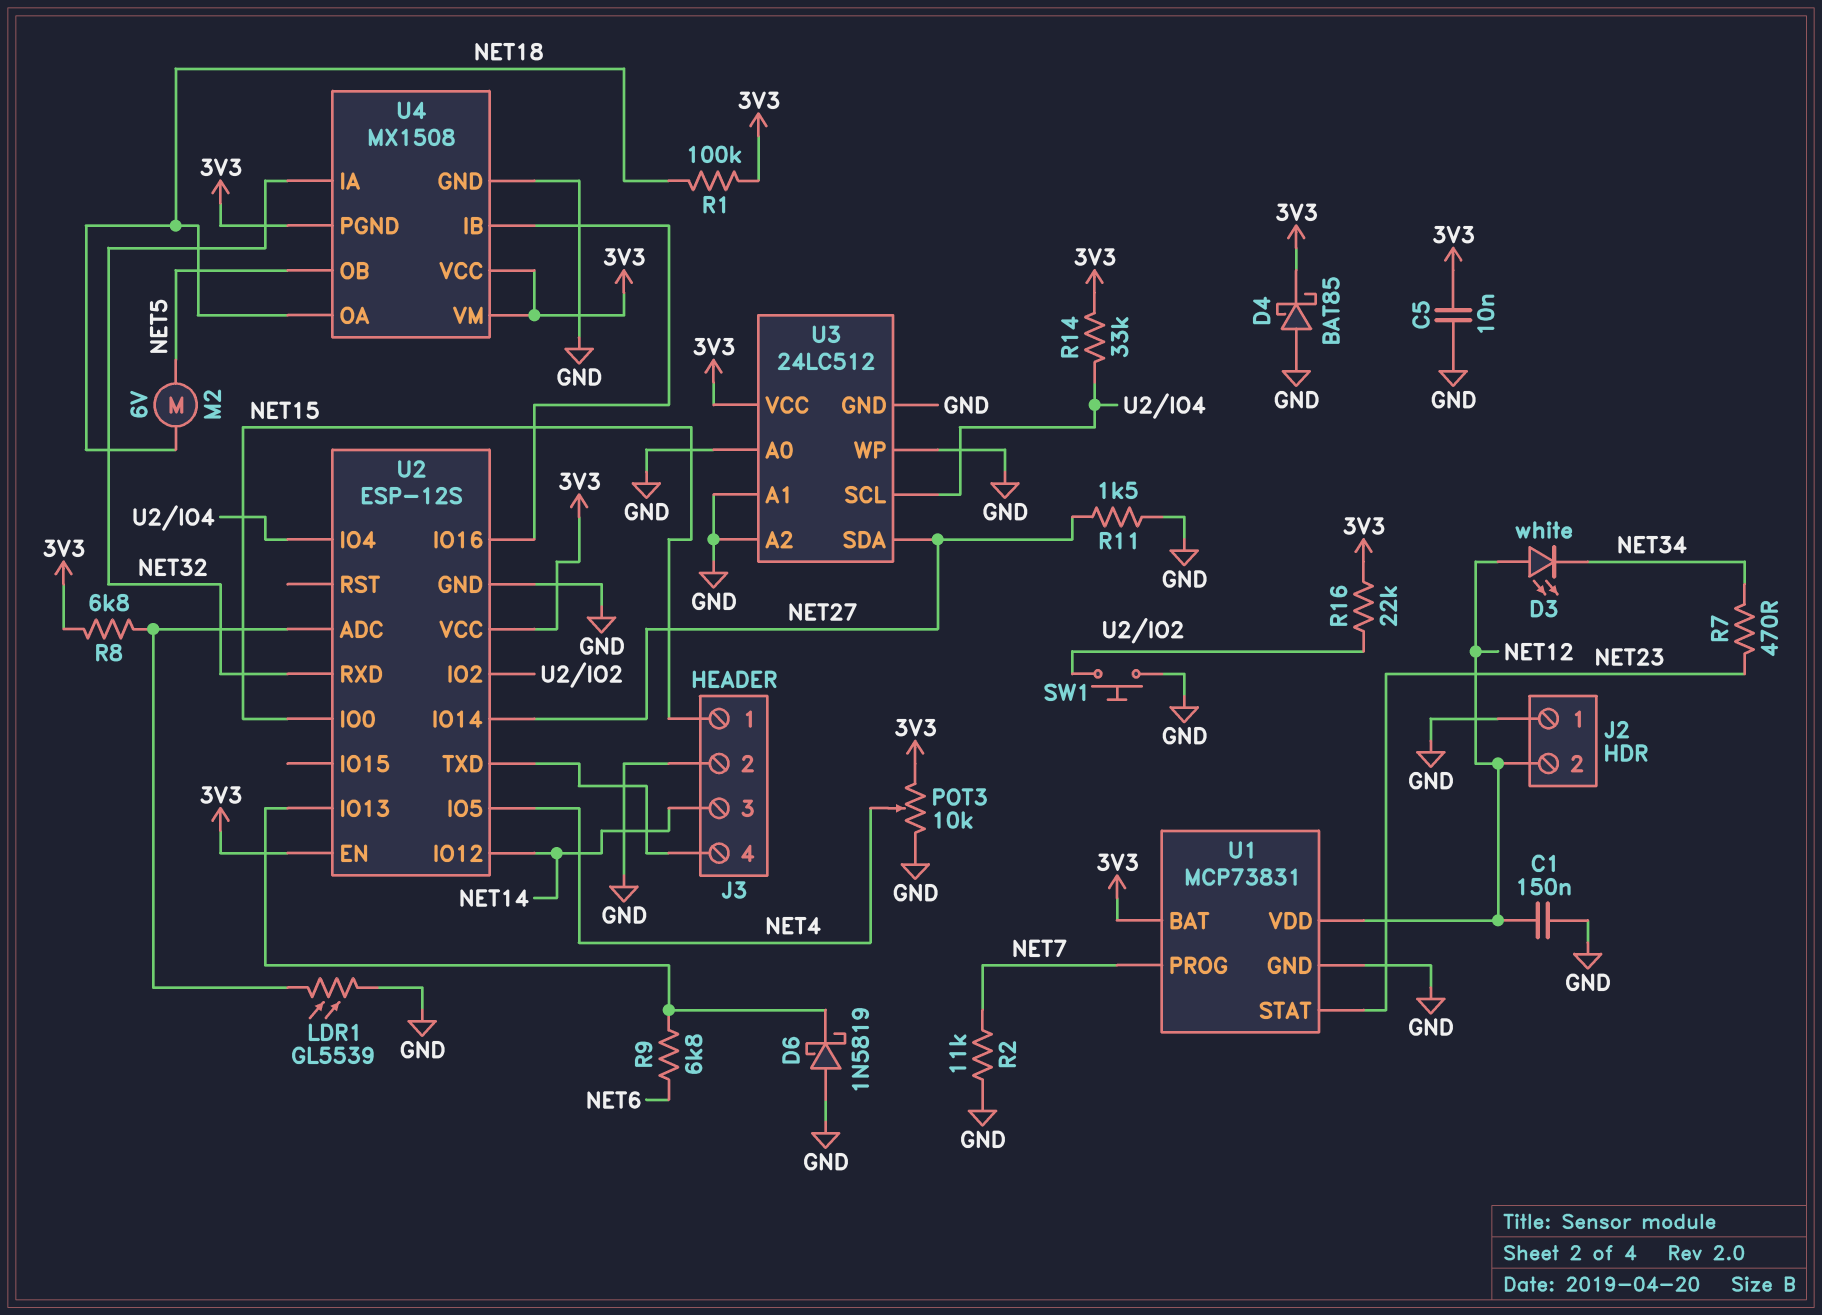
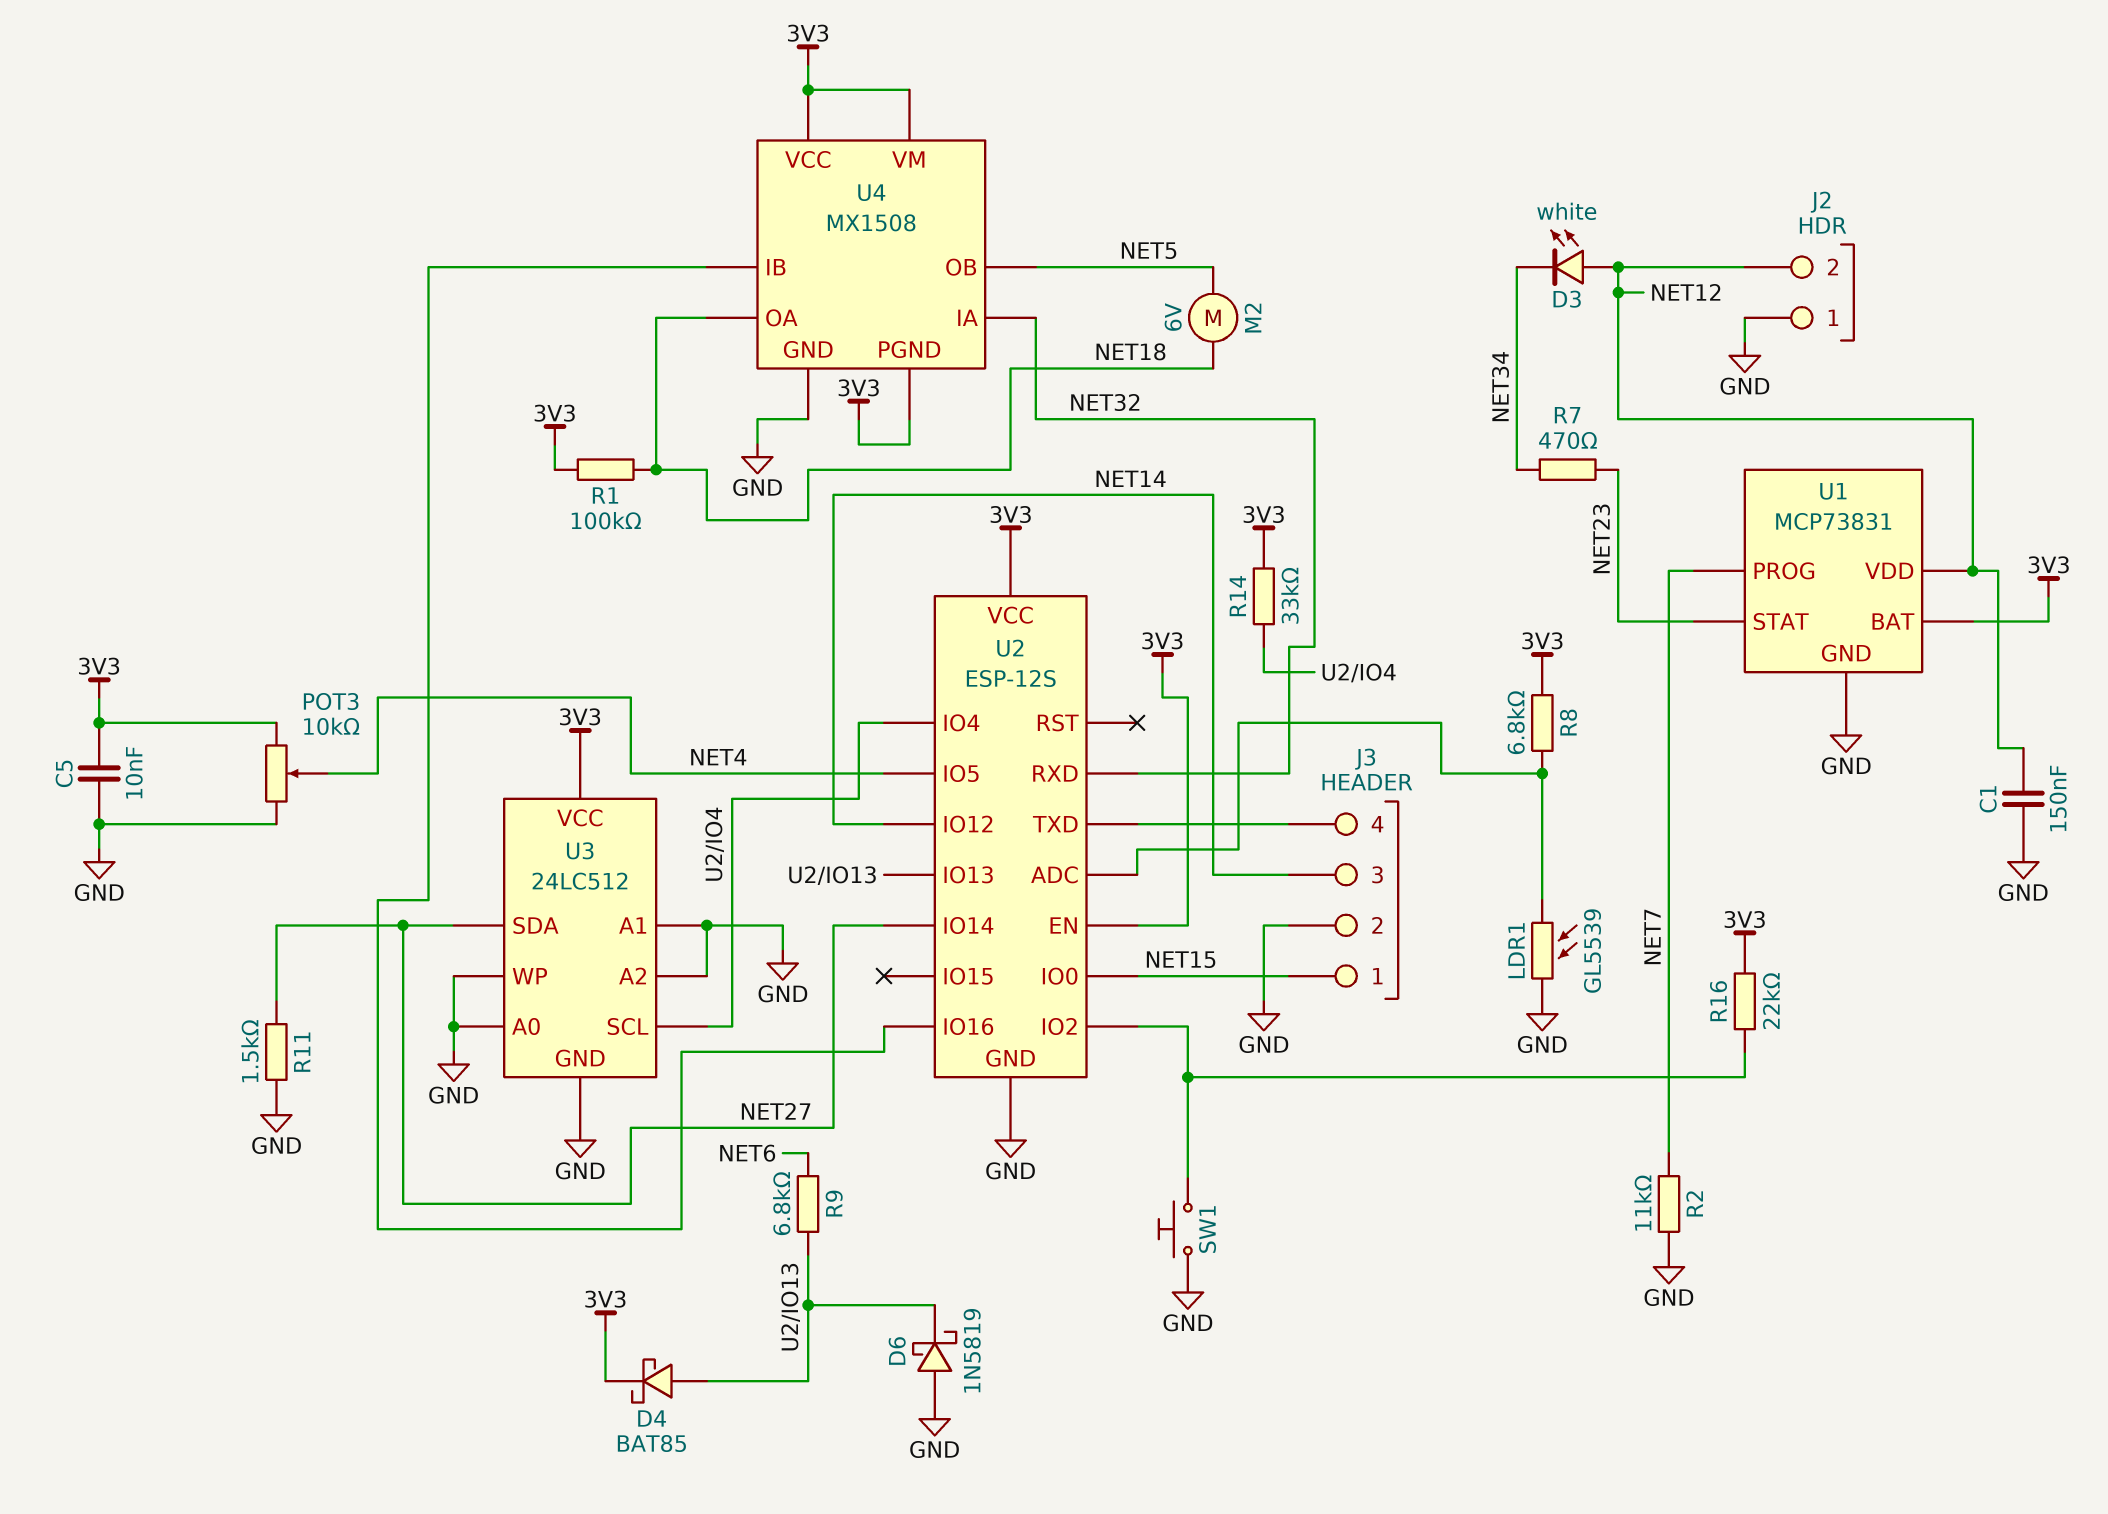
D4: schottky BAT85 (A GND, K 3V3) -> schottky BAT85 (A U2/IO13, K 3V3)

